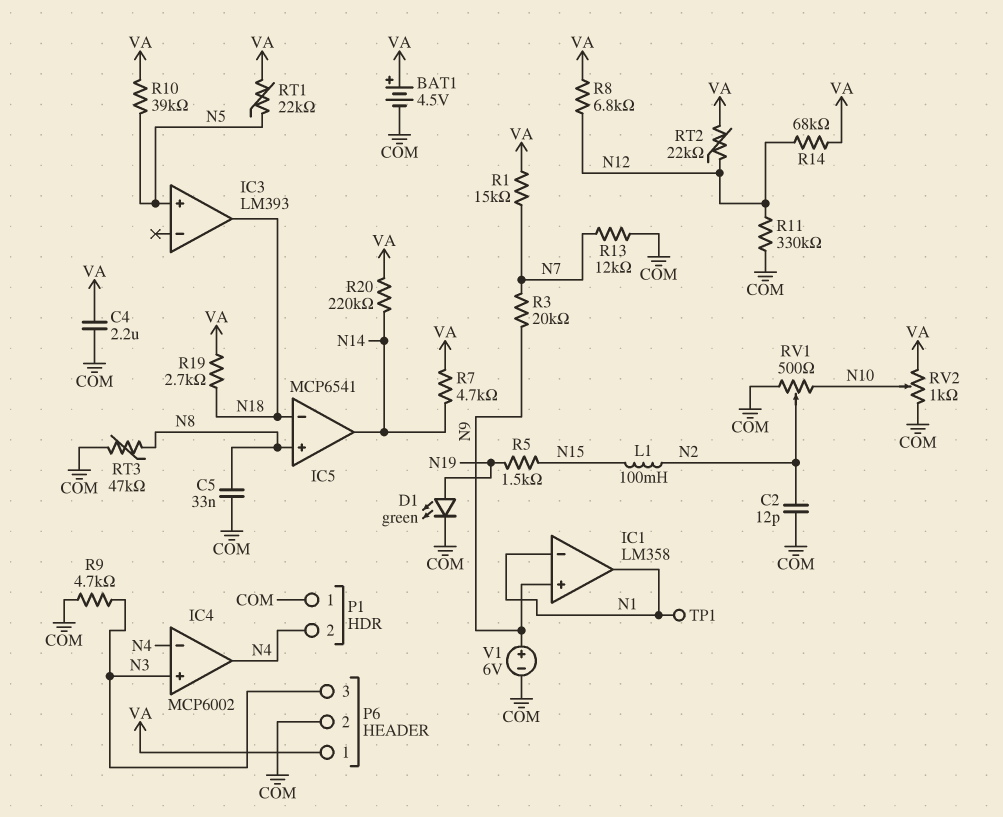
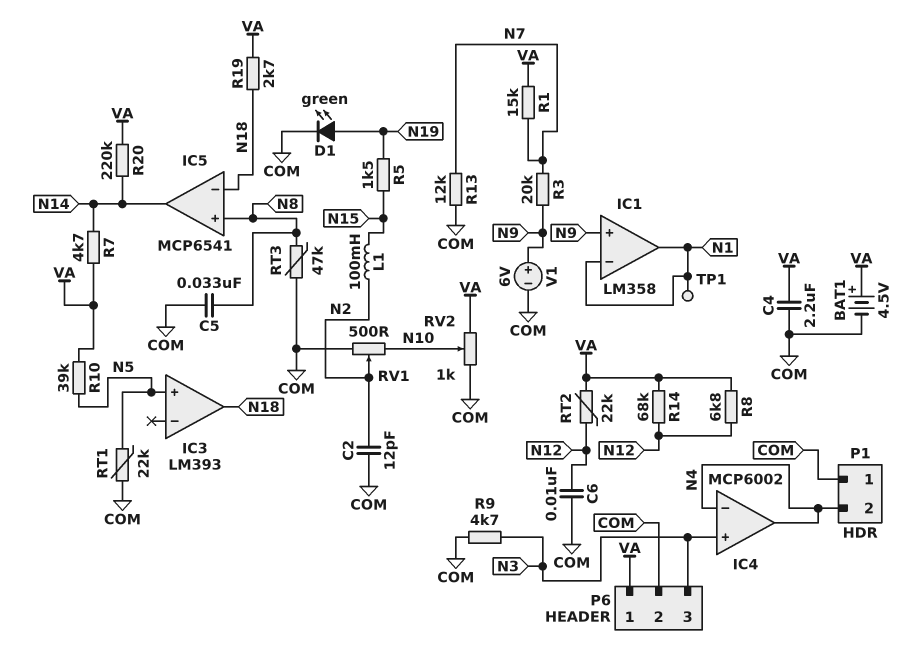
C6: none -> 10nF (COM, N12)
R11: 330k (COM, N12) -> none
RT1: 22k (N5, VA) -> 22k (COM, N5)

